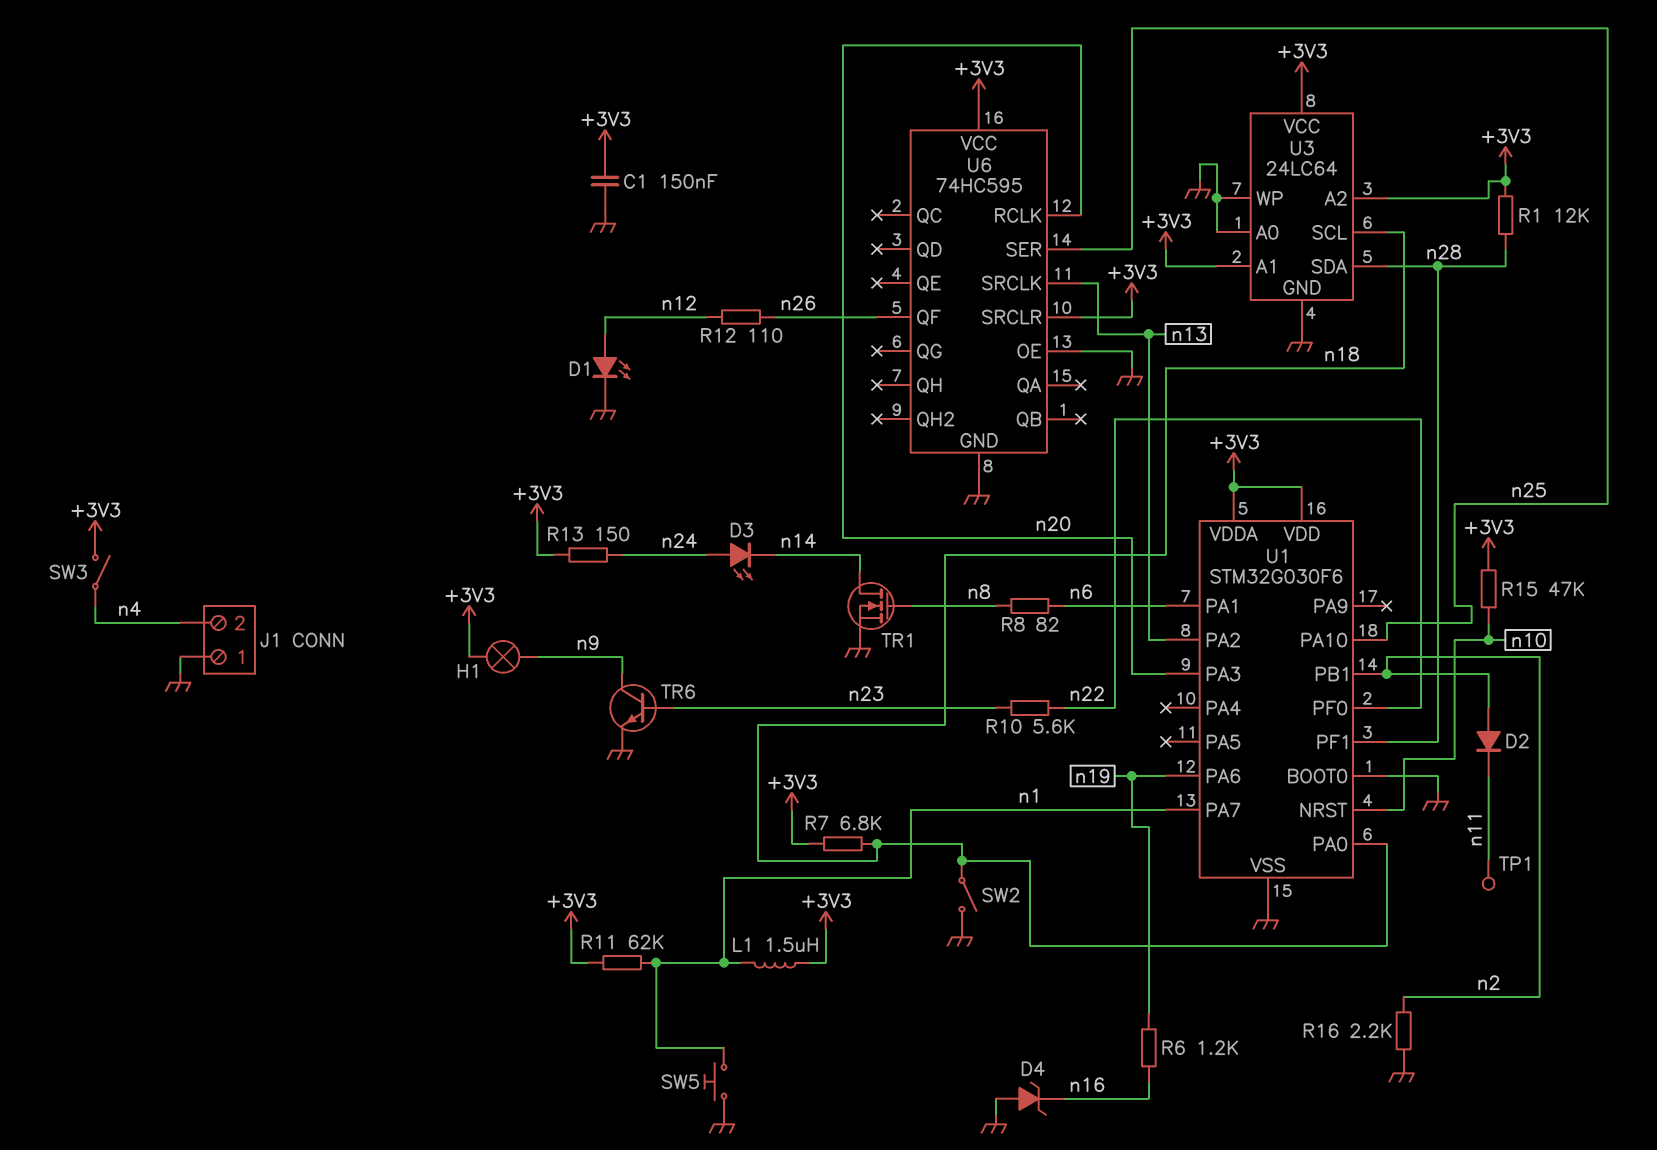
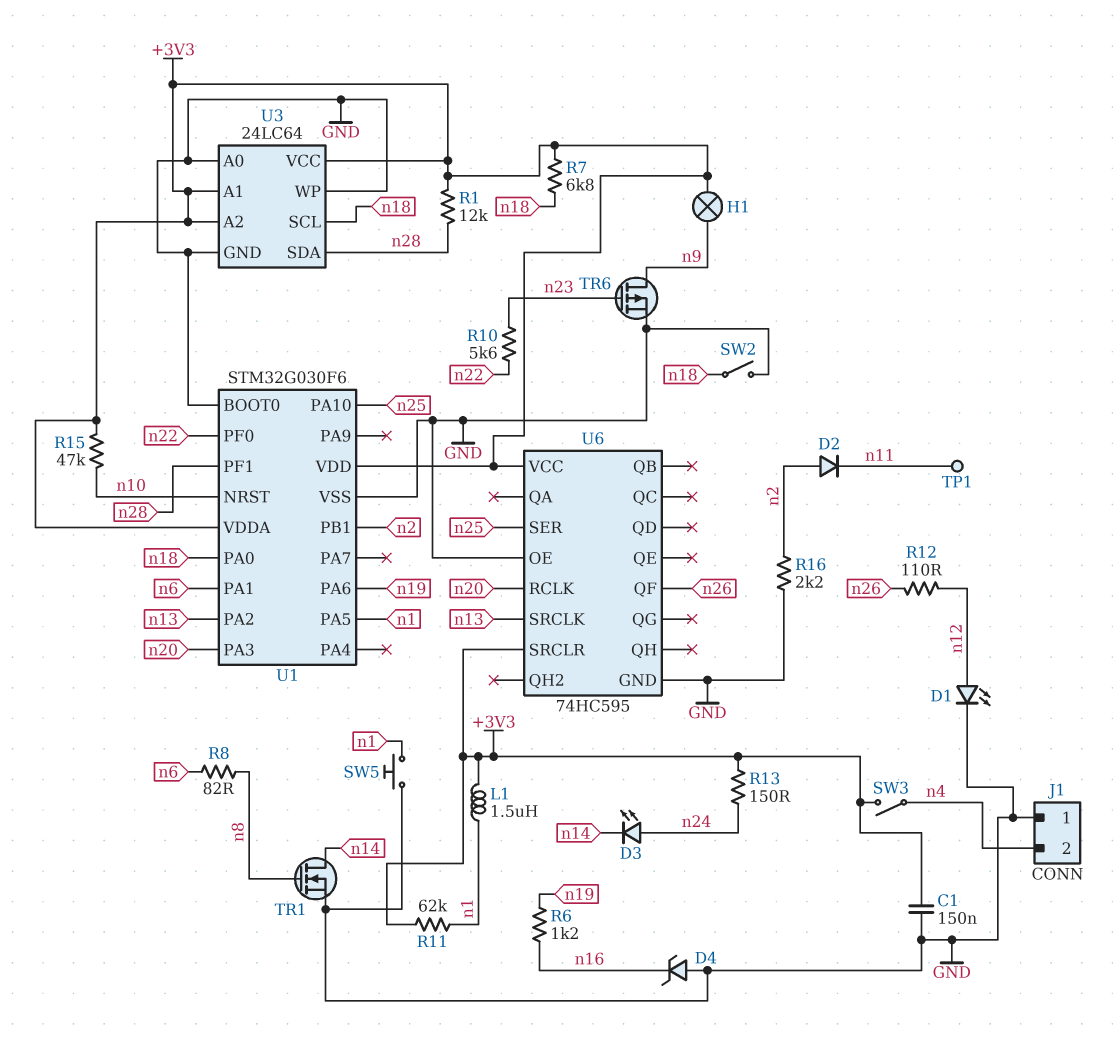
TR6: NPN (B n23, C n9, E GND) -> PMOS (G n23, D n9, S GND)
U1 pin PA5: none -> n1
U1 pin PA7: n1 -> none

